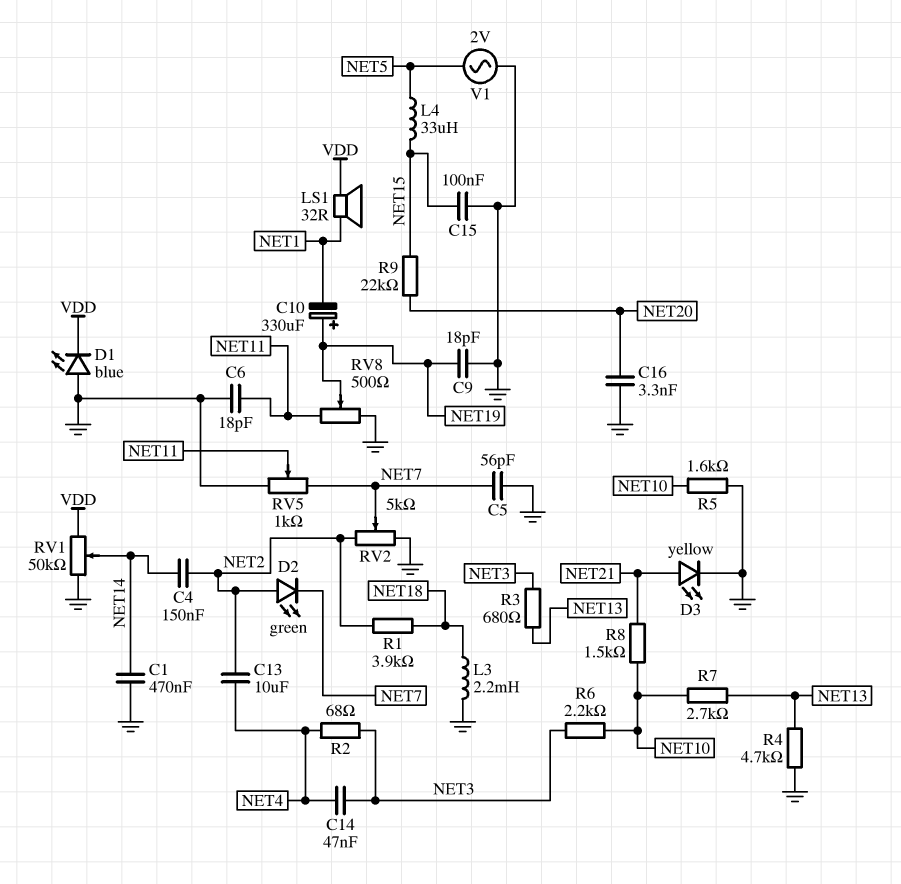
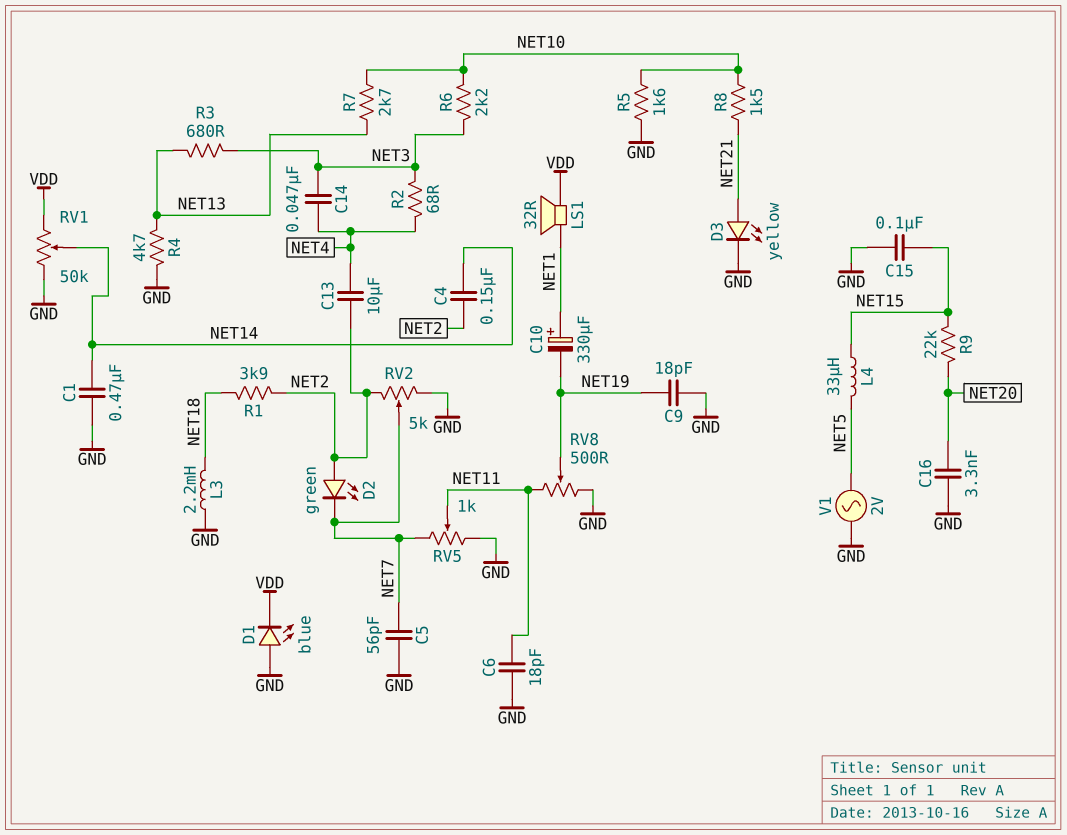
C10: 330uF (plus NET19, minus NET1) -> 330uF (plus NET1, minus NET19)

